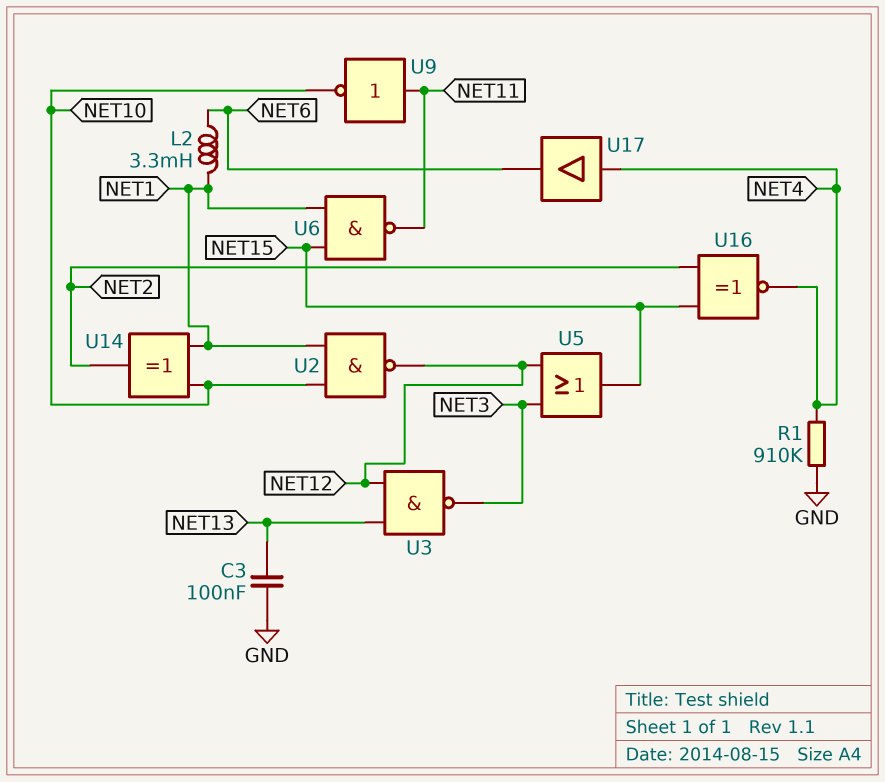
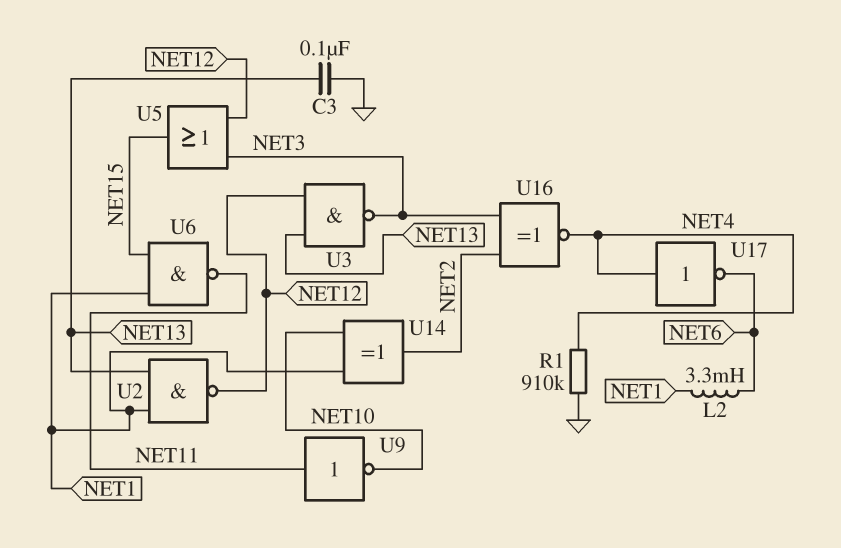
U2: NAND (in NET1, in NET10, out NET12) -> NAND (in NET1, in NET13, out NET12)
U16: XNOR (in NET2, in NET15, out NET4) -> XNOR (in NET2, in NET3, out NET4)
U17: buffer (in NET4, out NET6) -> NOT (in NET4, out NET6)

